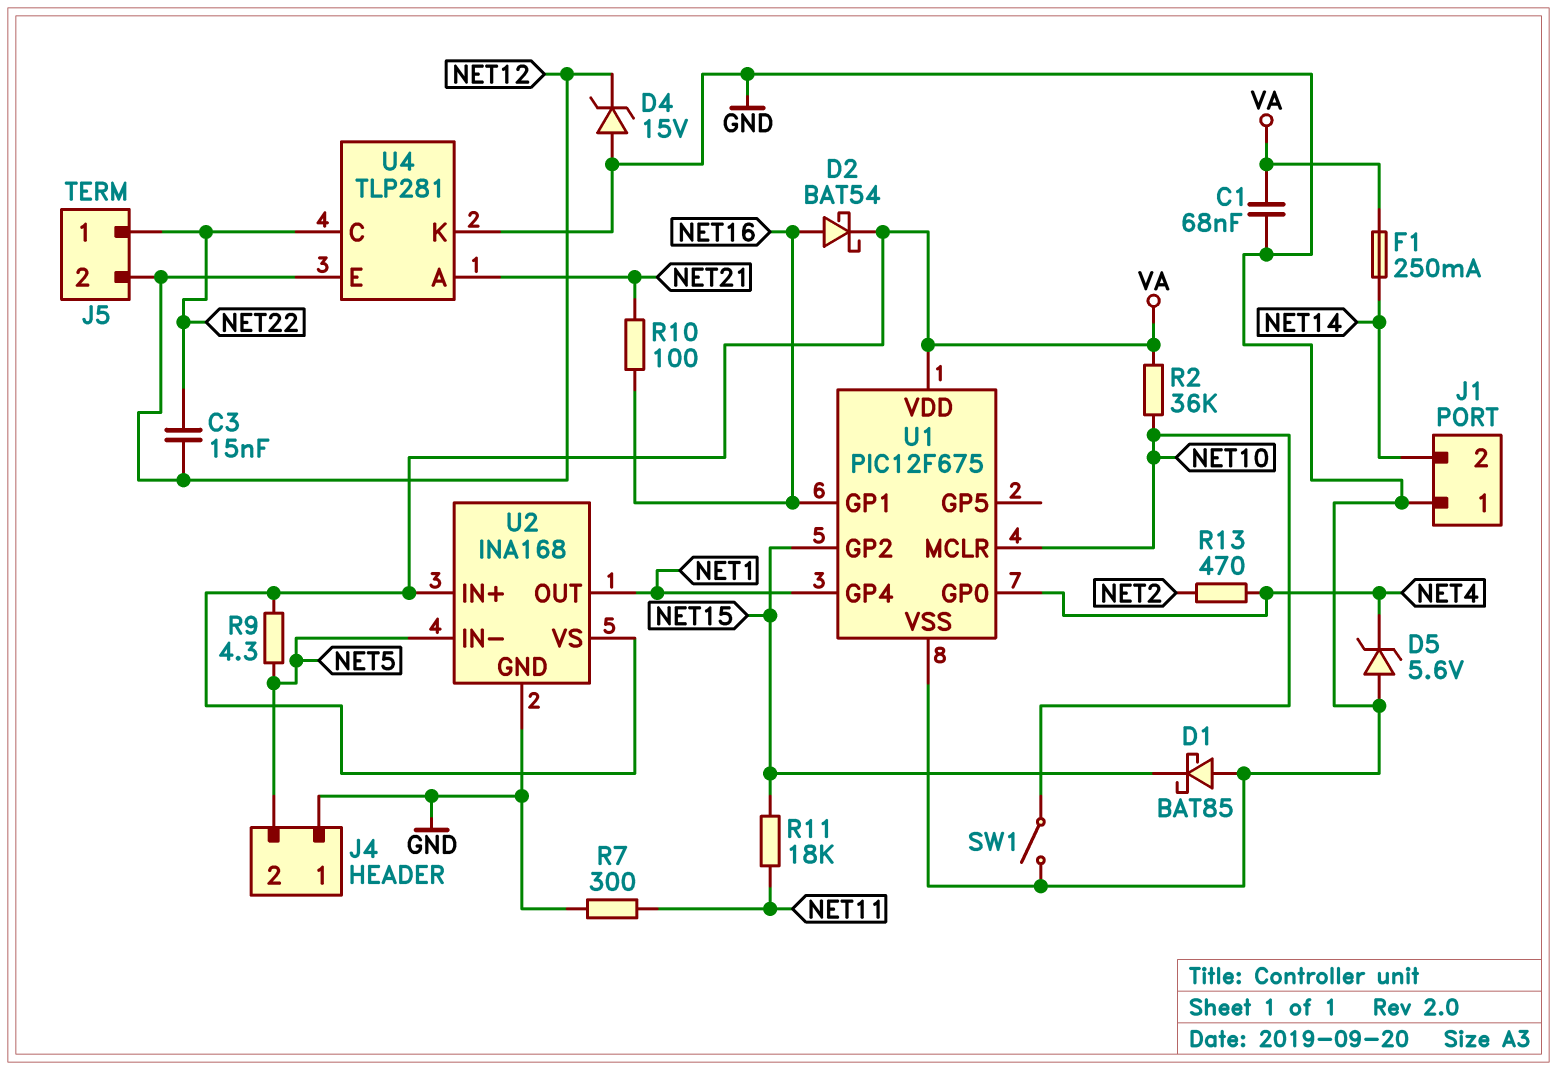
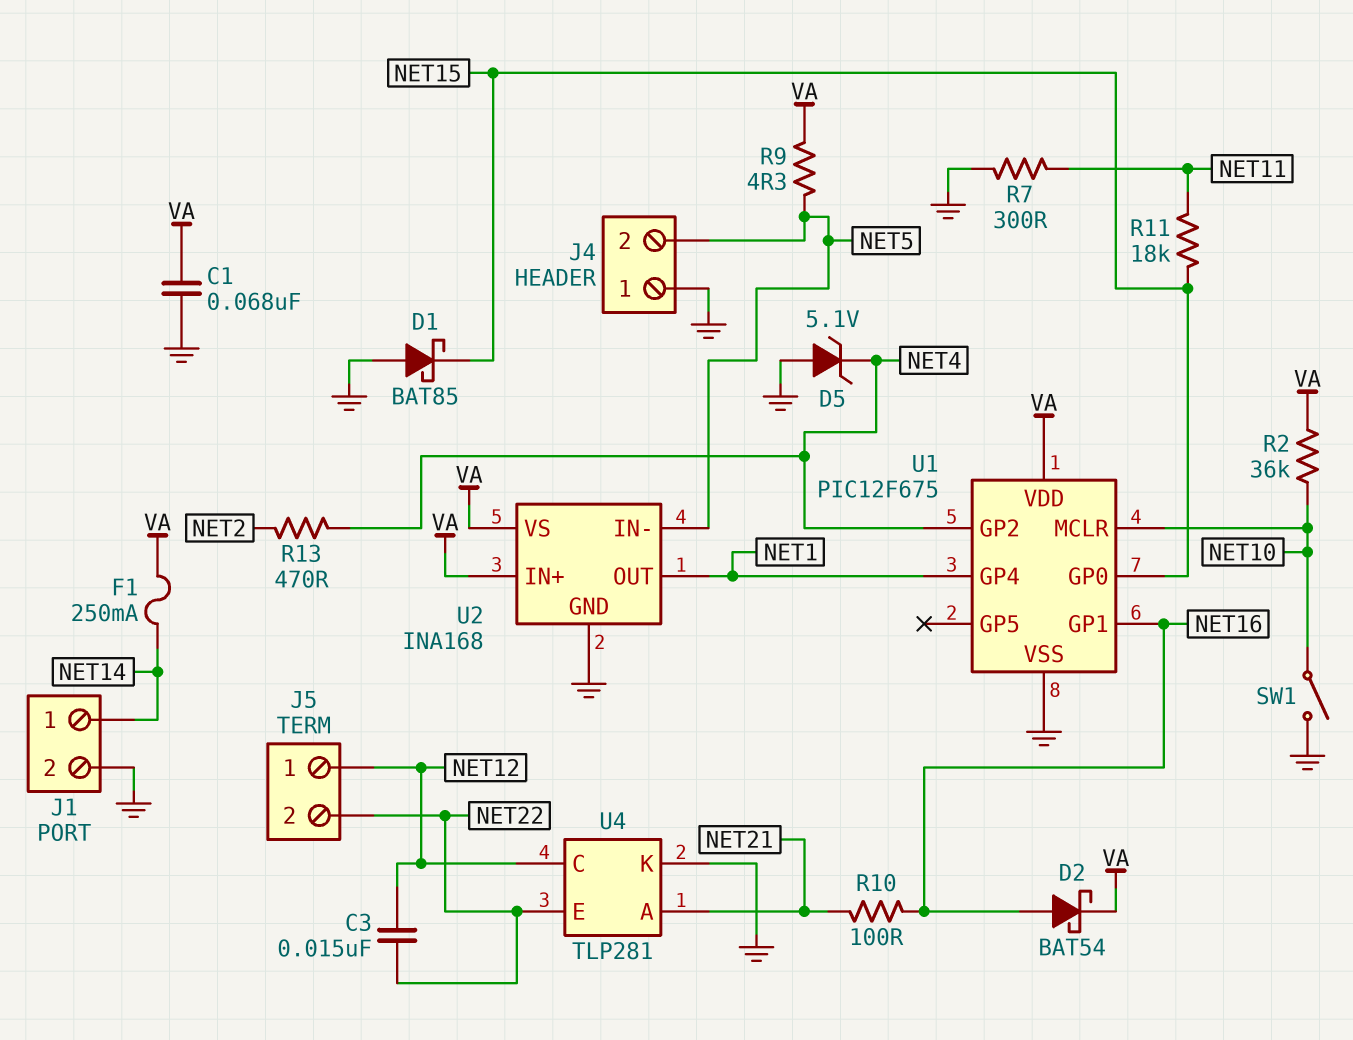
D4: zener 15V (A GND, K NET12) -> none
D5: zener 5.6V (A GND, K NET4) -> zener 5.1V (A GND, K NET4)
J1 pin 1: GND -> NET14
J1 pin 2: NET14 -> GND
J5 pin 1: NET22 -> NET12
J5 pin 2: NET12 -> NET22
U1 pin GP0: NET4 -> NET15
U1 pin GP2: NET15 -> NET4
U4 pin C: NET22 -> NET12
U4 pin E: NET12 -> NET22

